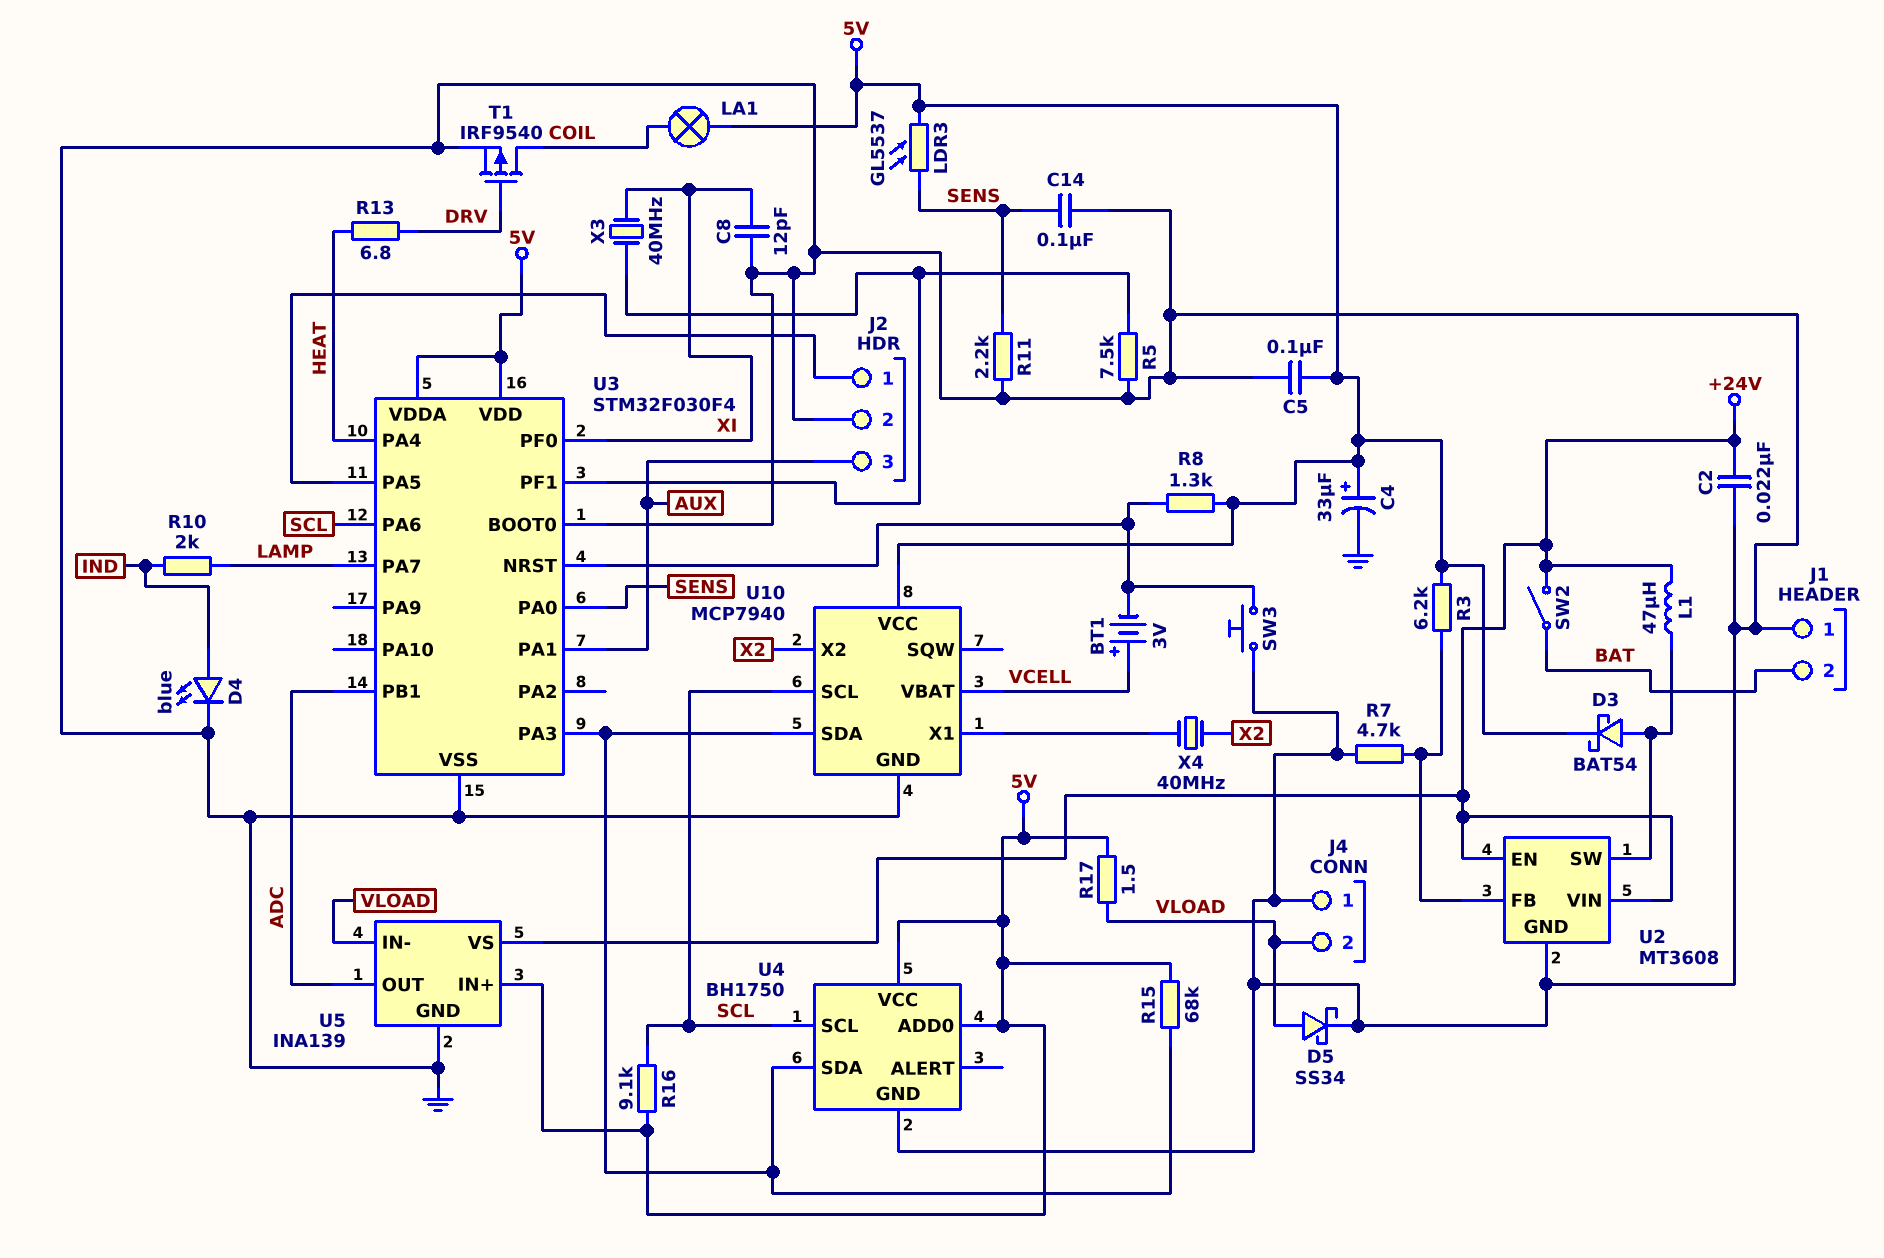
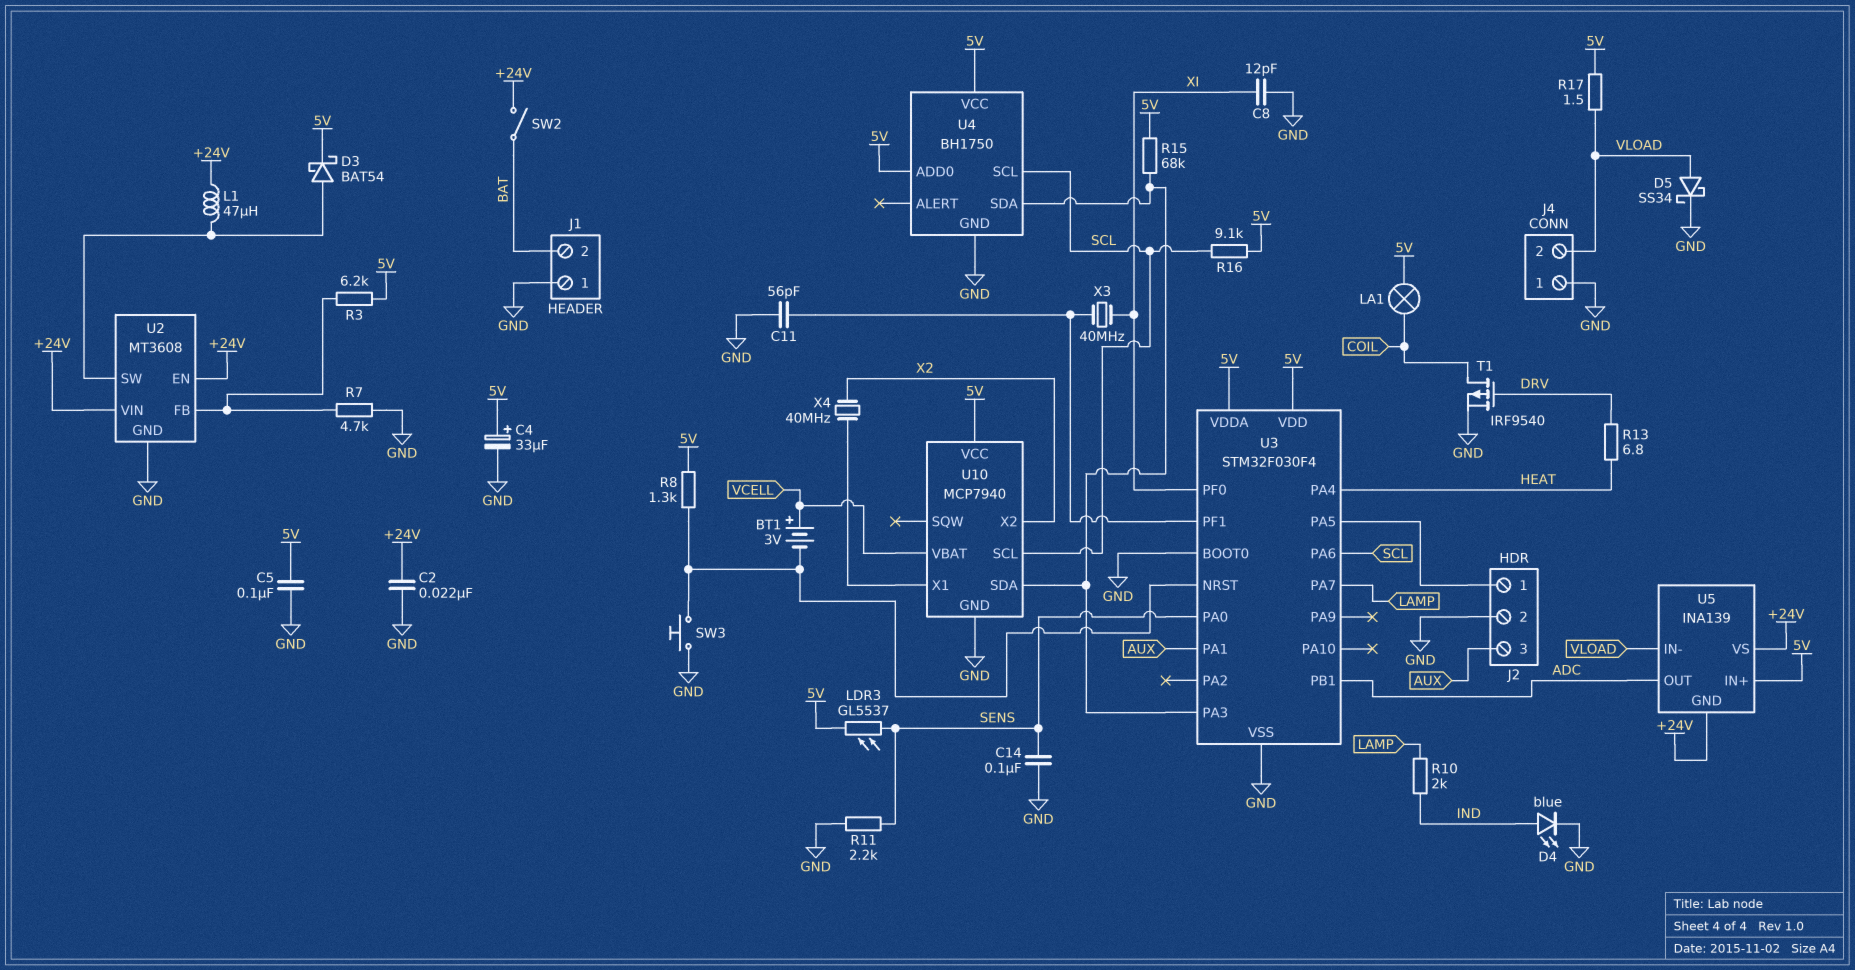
C11: none -> 56pF (GND, U3/PF1)
R5: 7.5k (GND, U3/PF1) -> none
U5 pin GND: GND -> +24V

